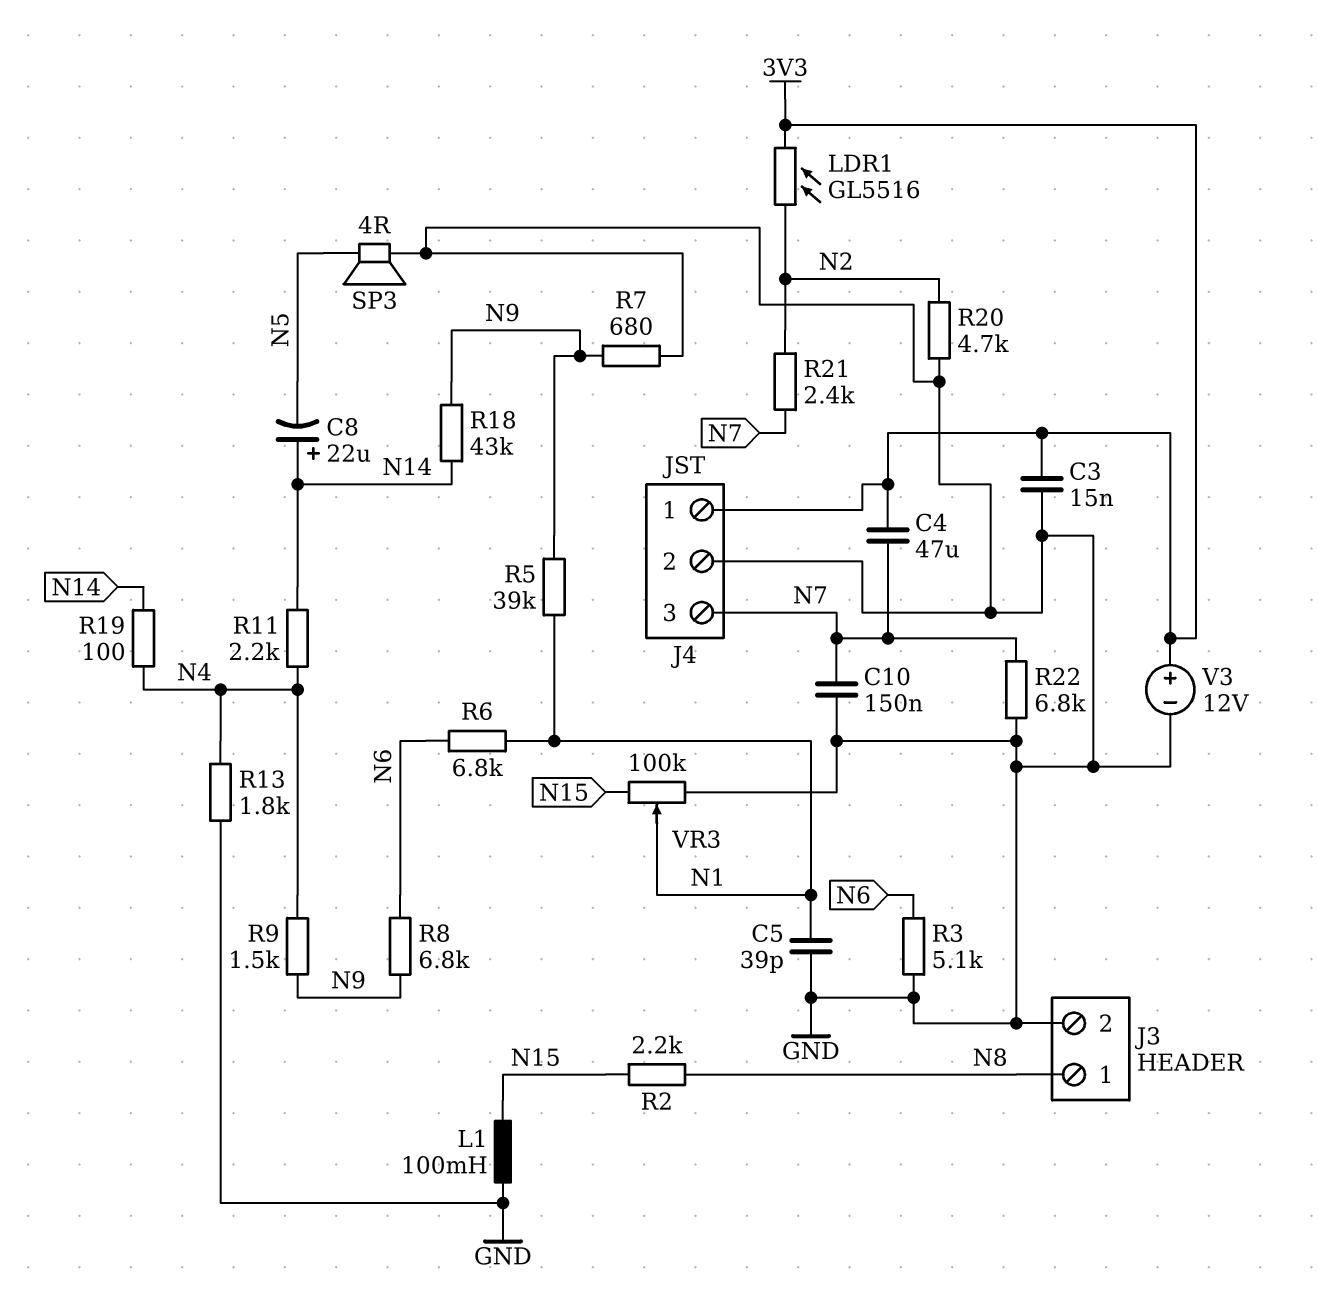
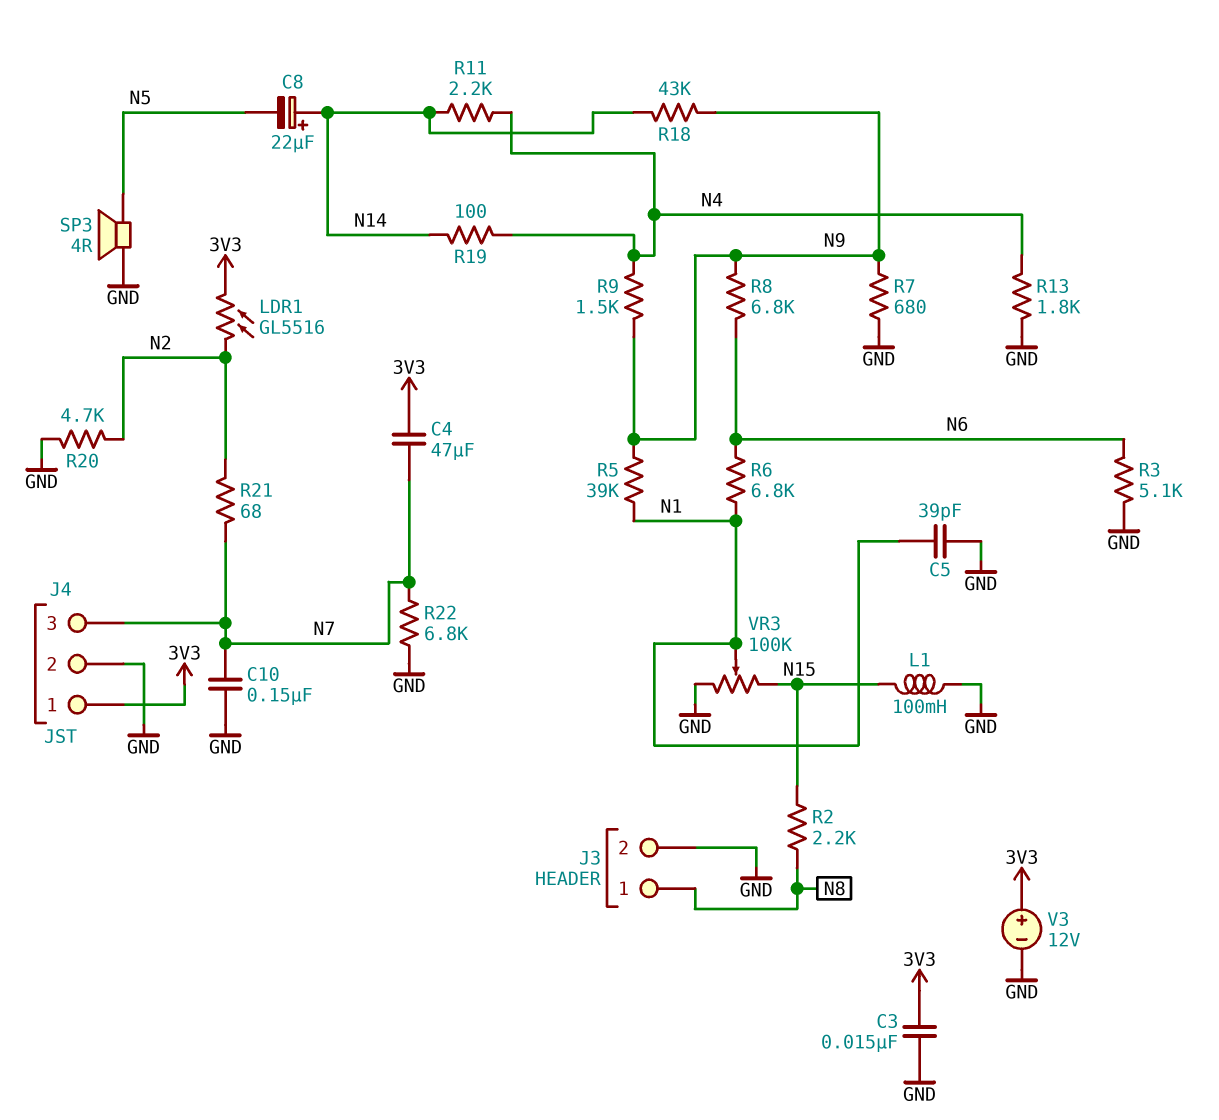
R21: 2.4k (N2, N7) -> 68 (N2, N7)

